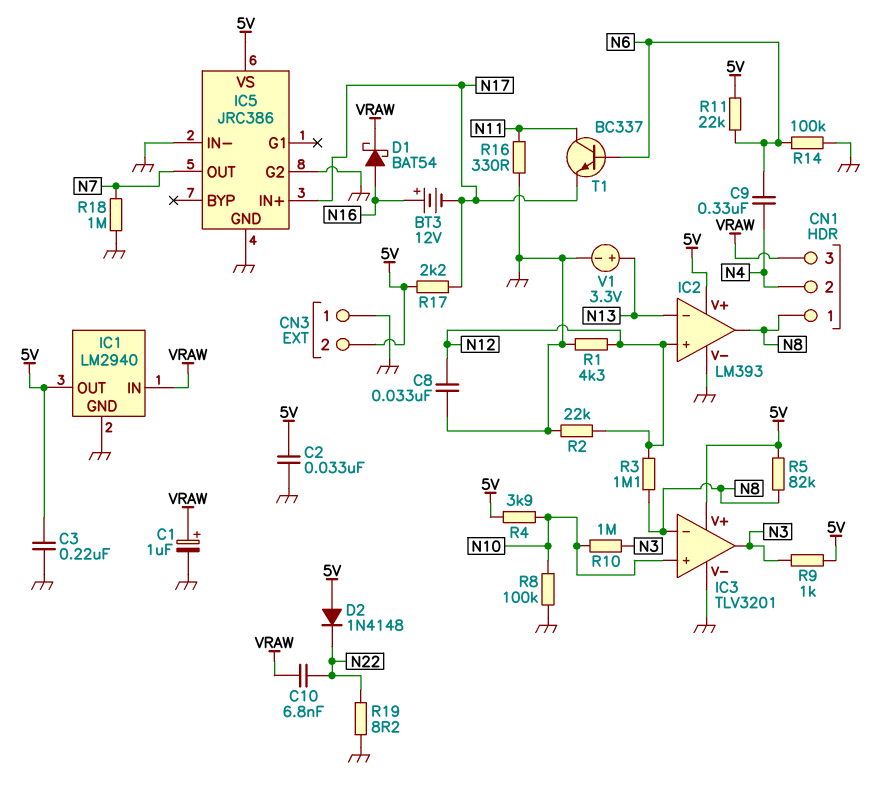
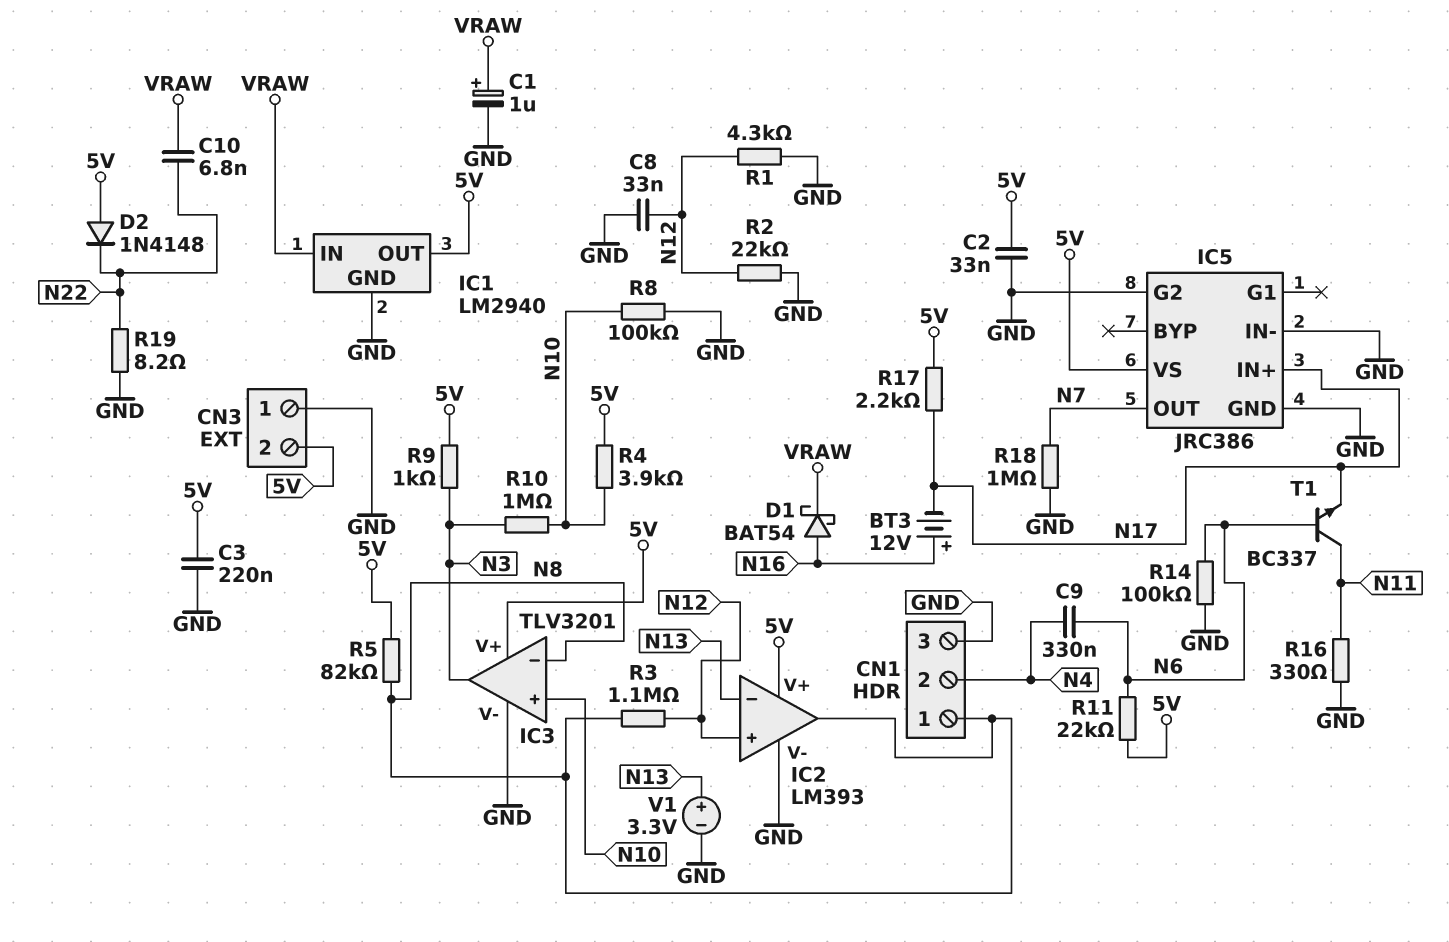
CN1 pin 3: VRAW -> GND

